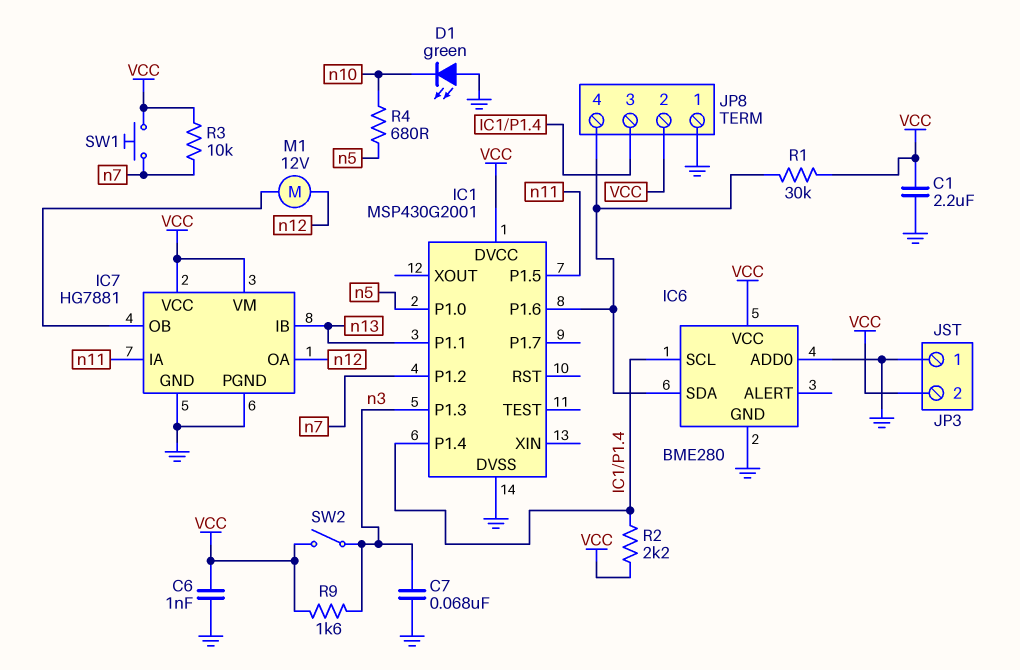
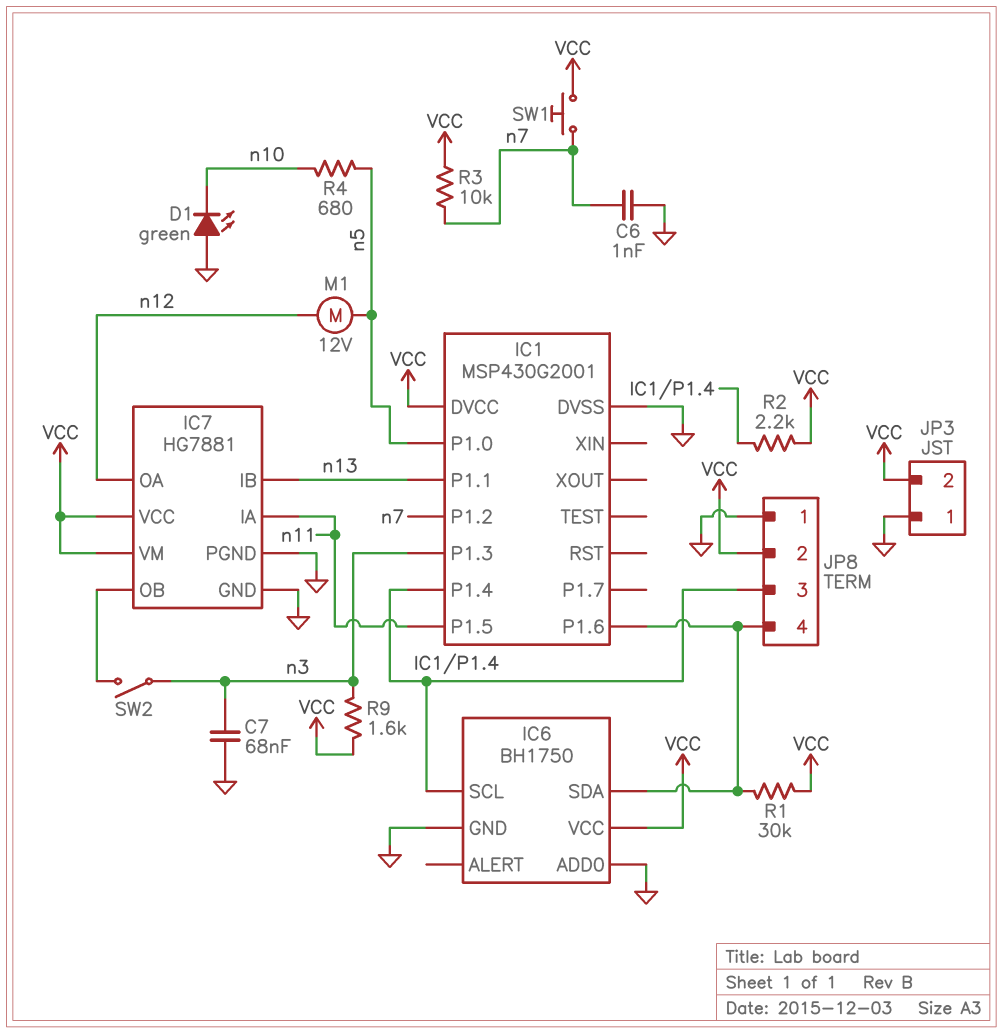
C1: 2.2uF (GND, VCC) -> none
C6: 1nF (GND, VCC) -> 1nF (GND, n7)
IC6: BME280 -> BH1750
M1: motor 12V (IC7/OB, n12) -> motor 12V (n5, n12)
SW2: switch (VCC, n3) -> switch (IC7/OB, n3)

